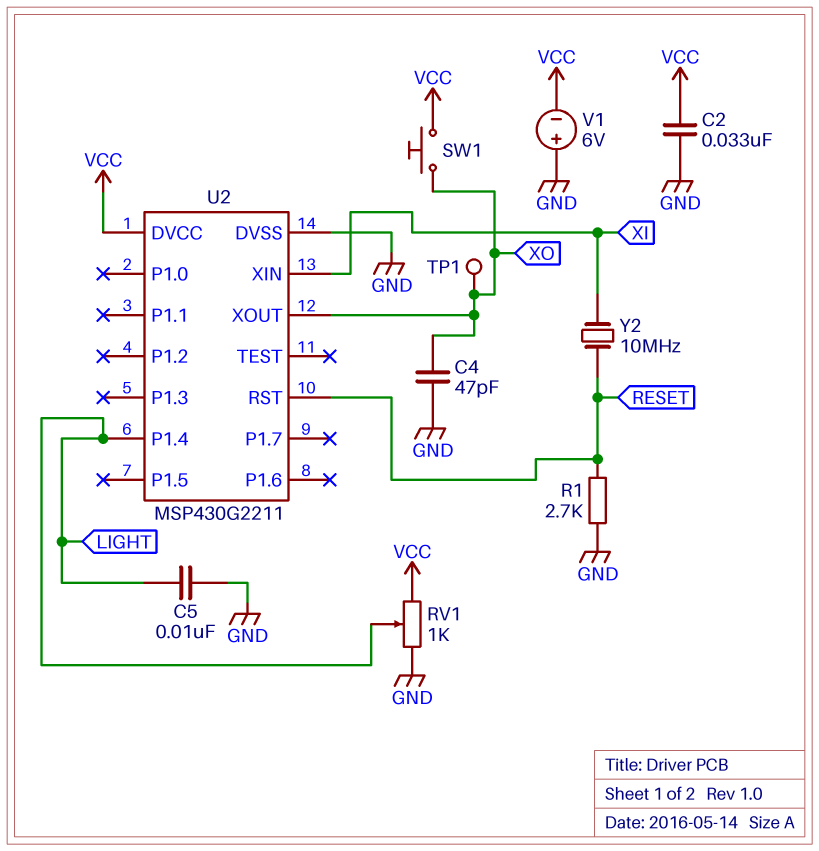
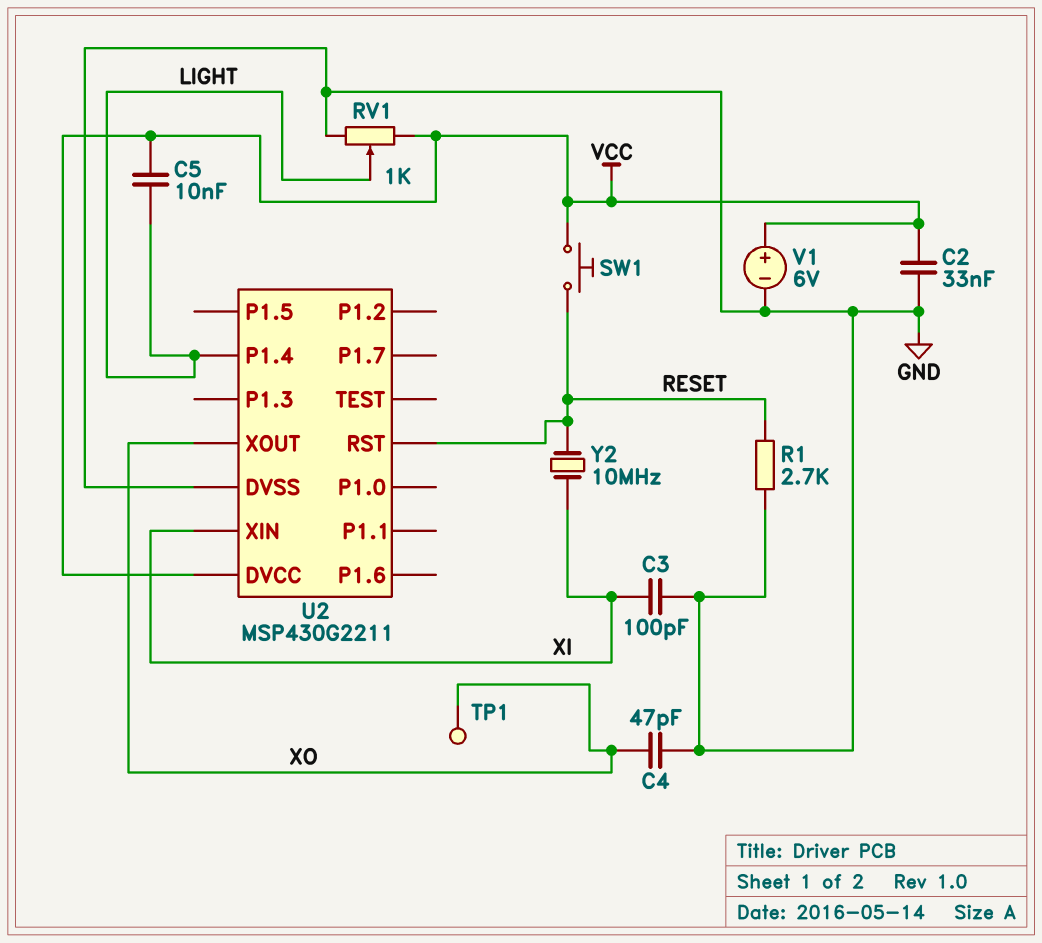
C3: none -> 100pF (GND, XI)
C5: 10nF (GND, LIGHT) -> 10nF (LIGHT, VCC)
SW1: button (VCC, XO) -> button (RESET, VCC)
V1: 6V (plus GND, minus VCC) -> 6V (plus VCC, minus GND)

